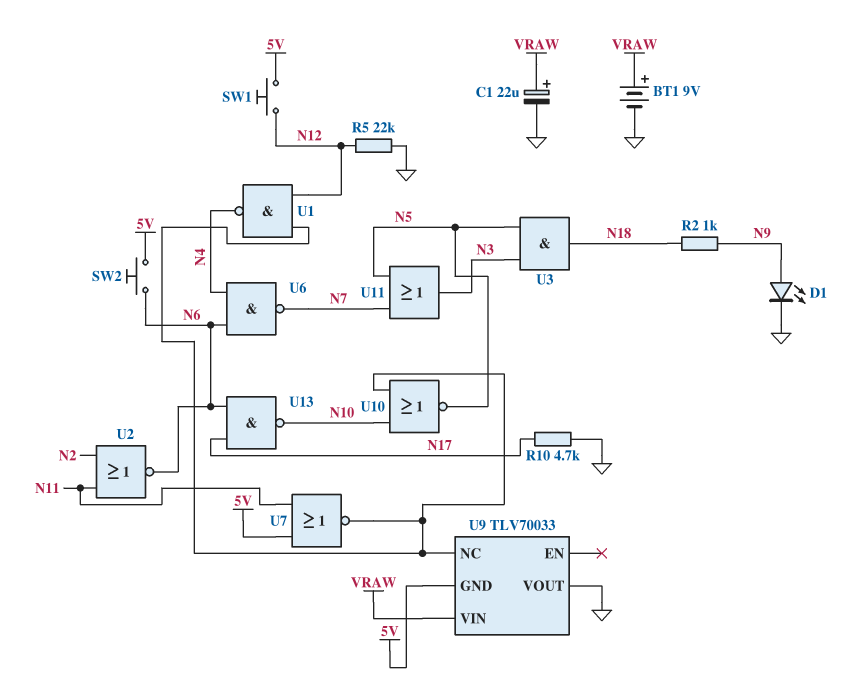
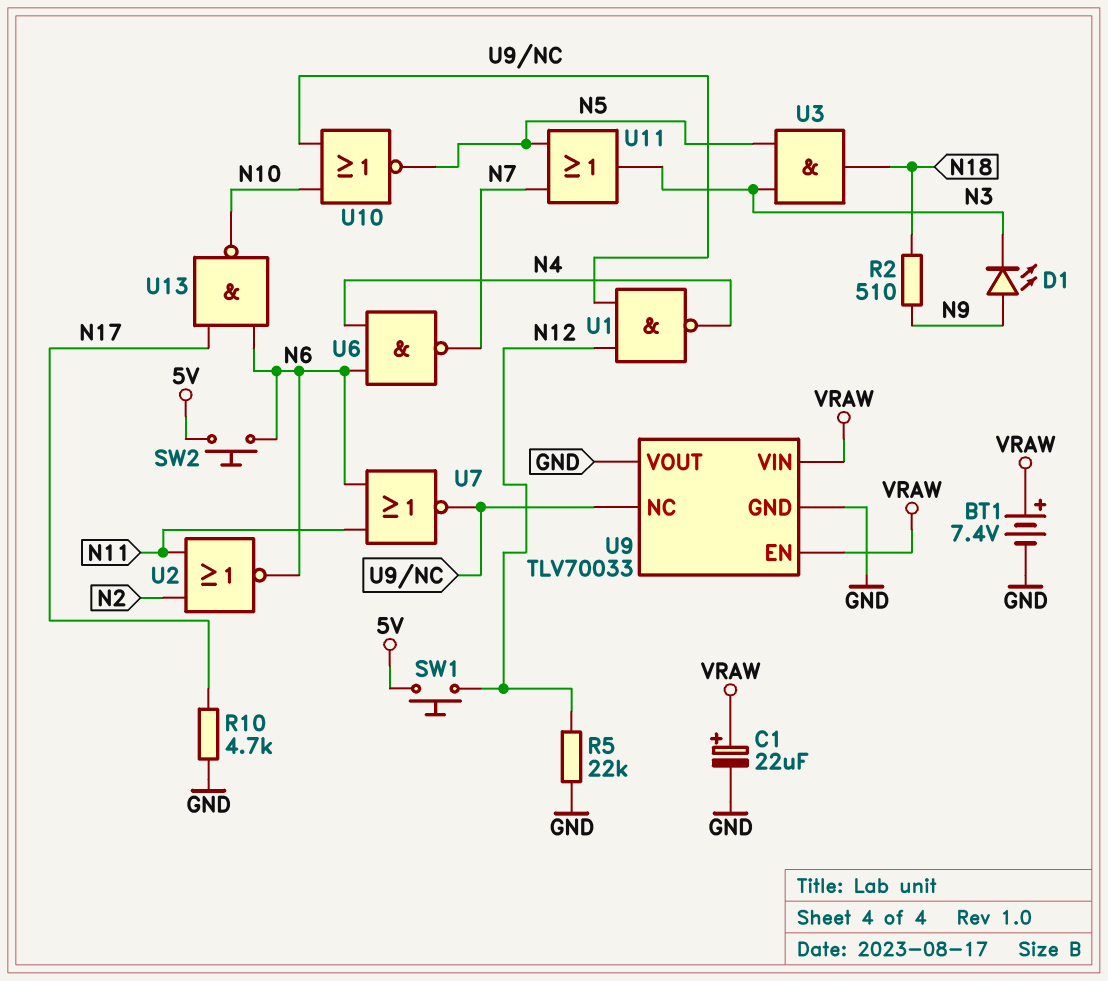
BT1: 9V (plus VRAW, minus GND) -> 7.4V (plus VRAW, minus GND)
D1: LED (A N9, K GND) -> LED (A N9, K N3)
R2: 1k (N9, N18) -> 510 (N9, N18)
U7: NOR (in 5V, in N11, out U9/NC) -> NOR (in N6, in N11, out U9/NC)
U9 pin EN: none -> VRAW
U9 pin GND: 5V -> GND

